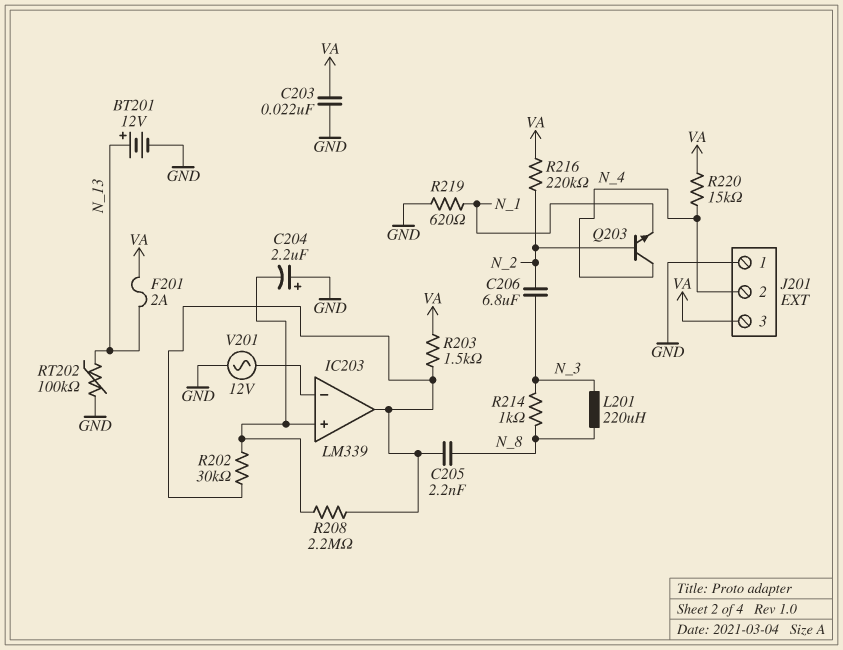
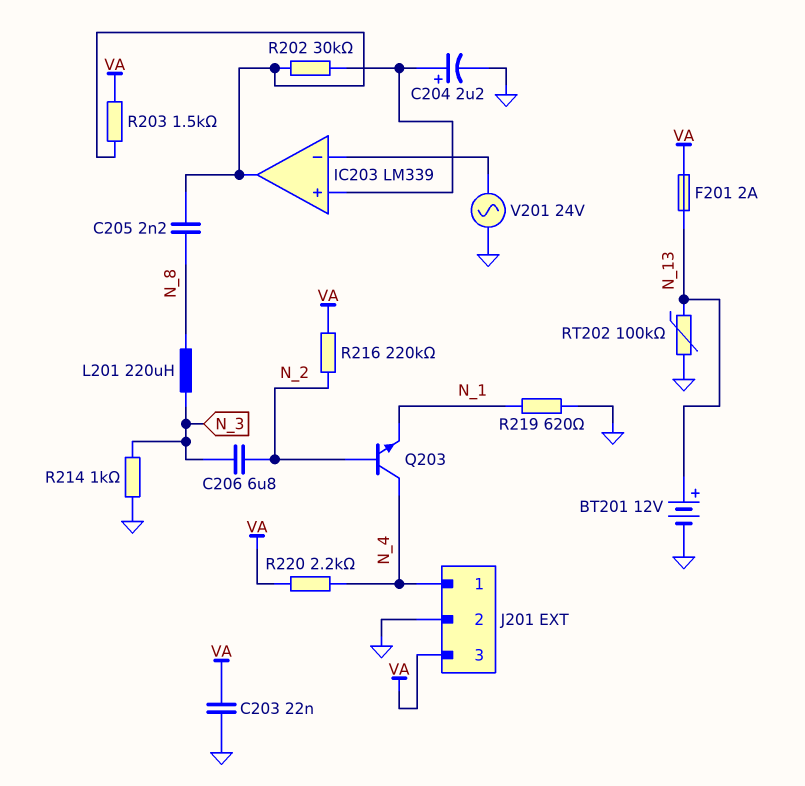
C204: 2.2uF (plus GND, minus IC203/in+) -> 2.2uF (plus IC203/in+, minus GND)
J201 pin 1: GND -> N_4
J201 pin 2: N_4 -> GND
R208: 2.2M (IC203/in+, IC203/out) -> none
R214: 1k (N_3, N_8) -> 1k (GND, N_3)
R220: 15k (N_4, VA) -> 2.2k (N_4, VA)
V201: AC 12V (GND, IC203/in-) -> AC 24V (GND, IC203/in-)

